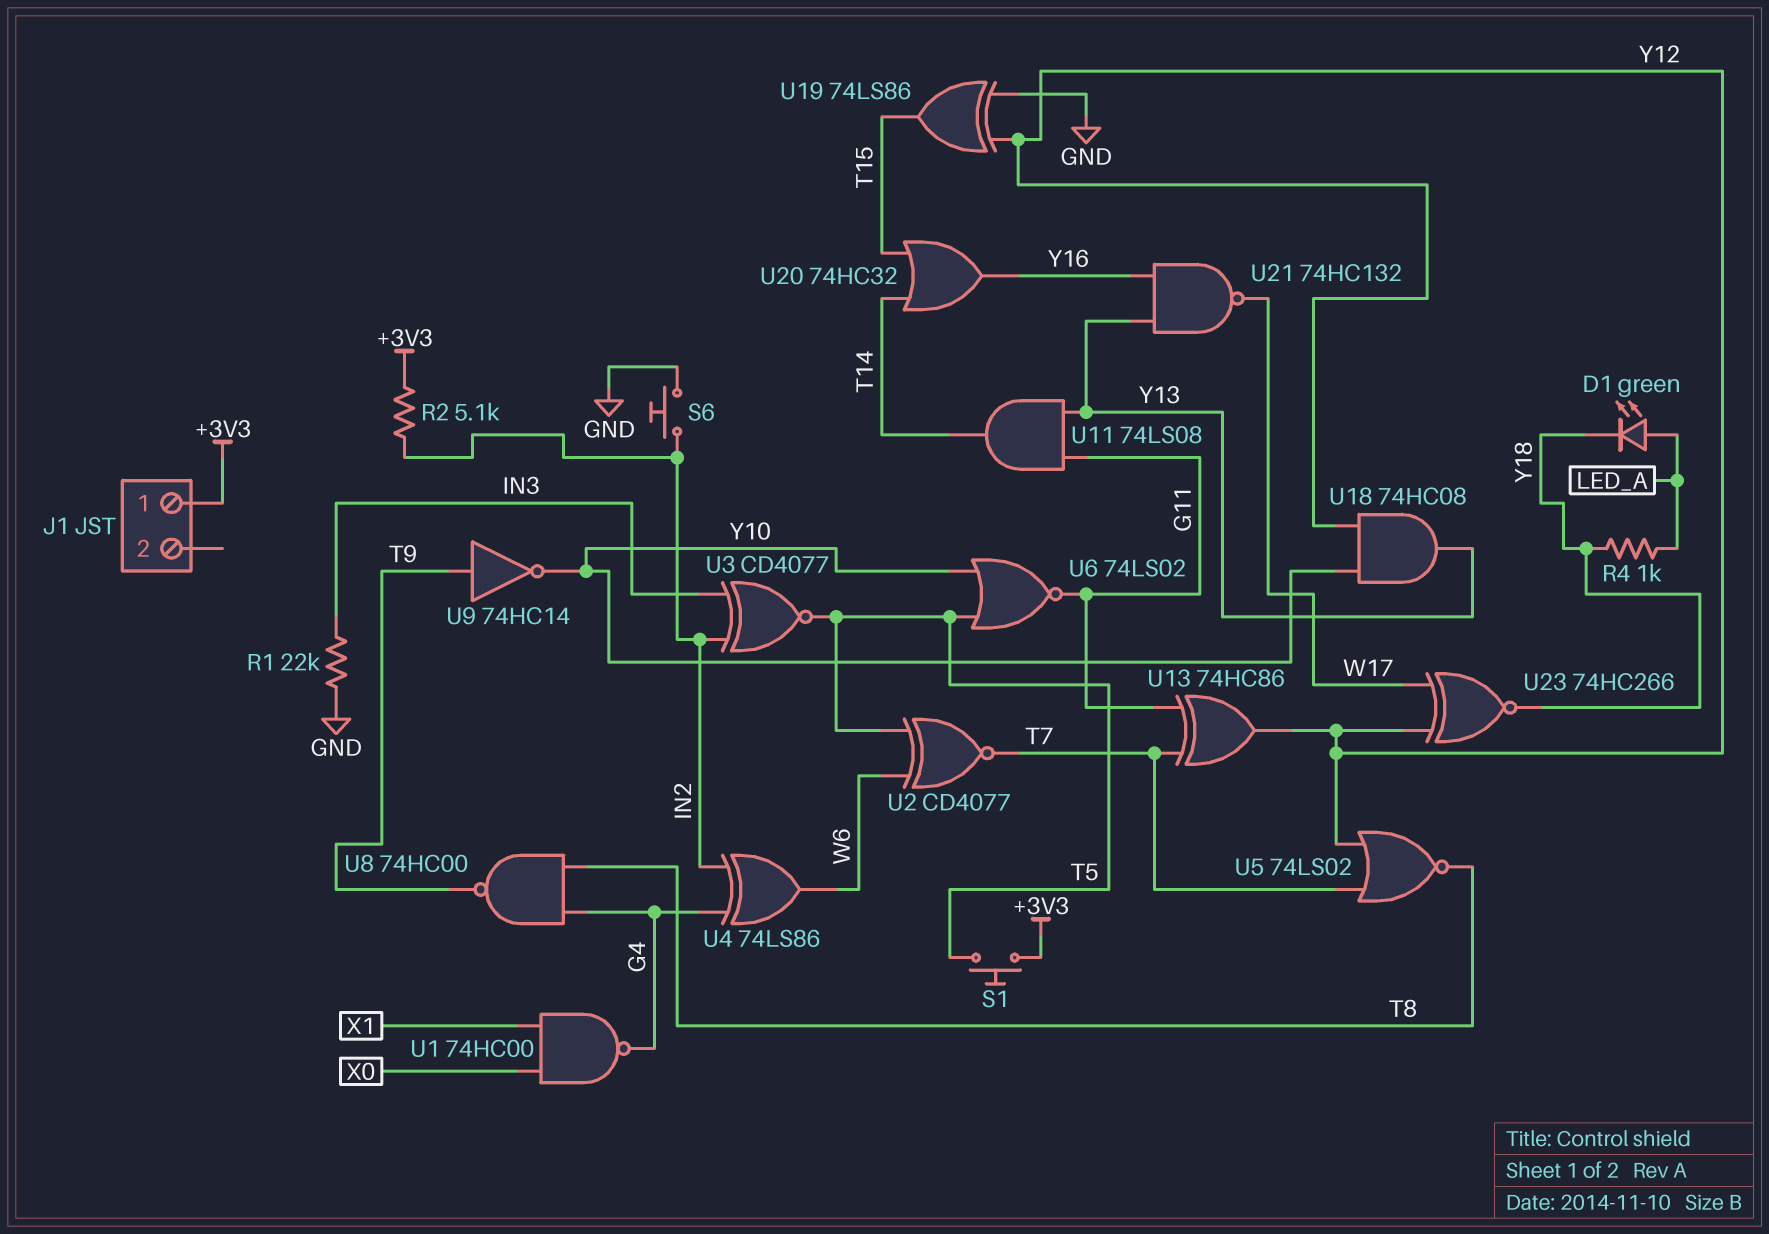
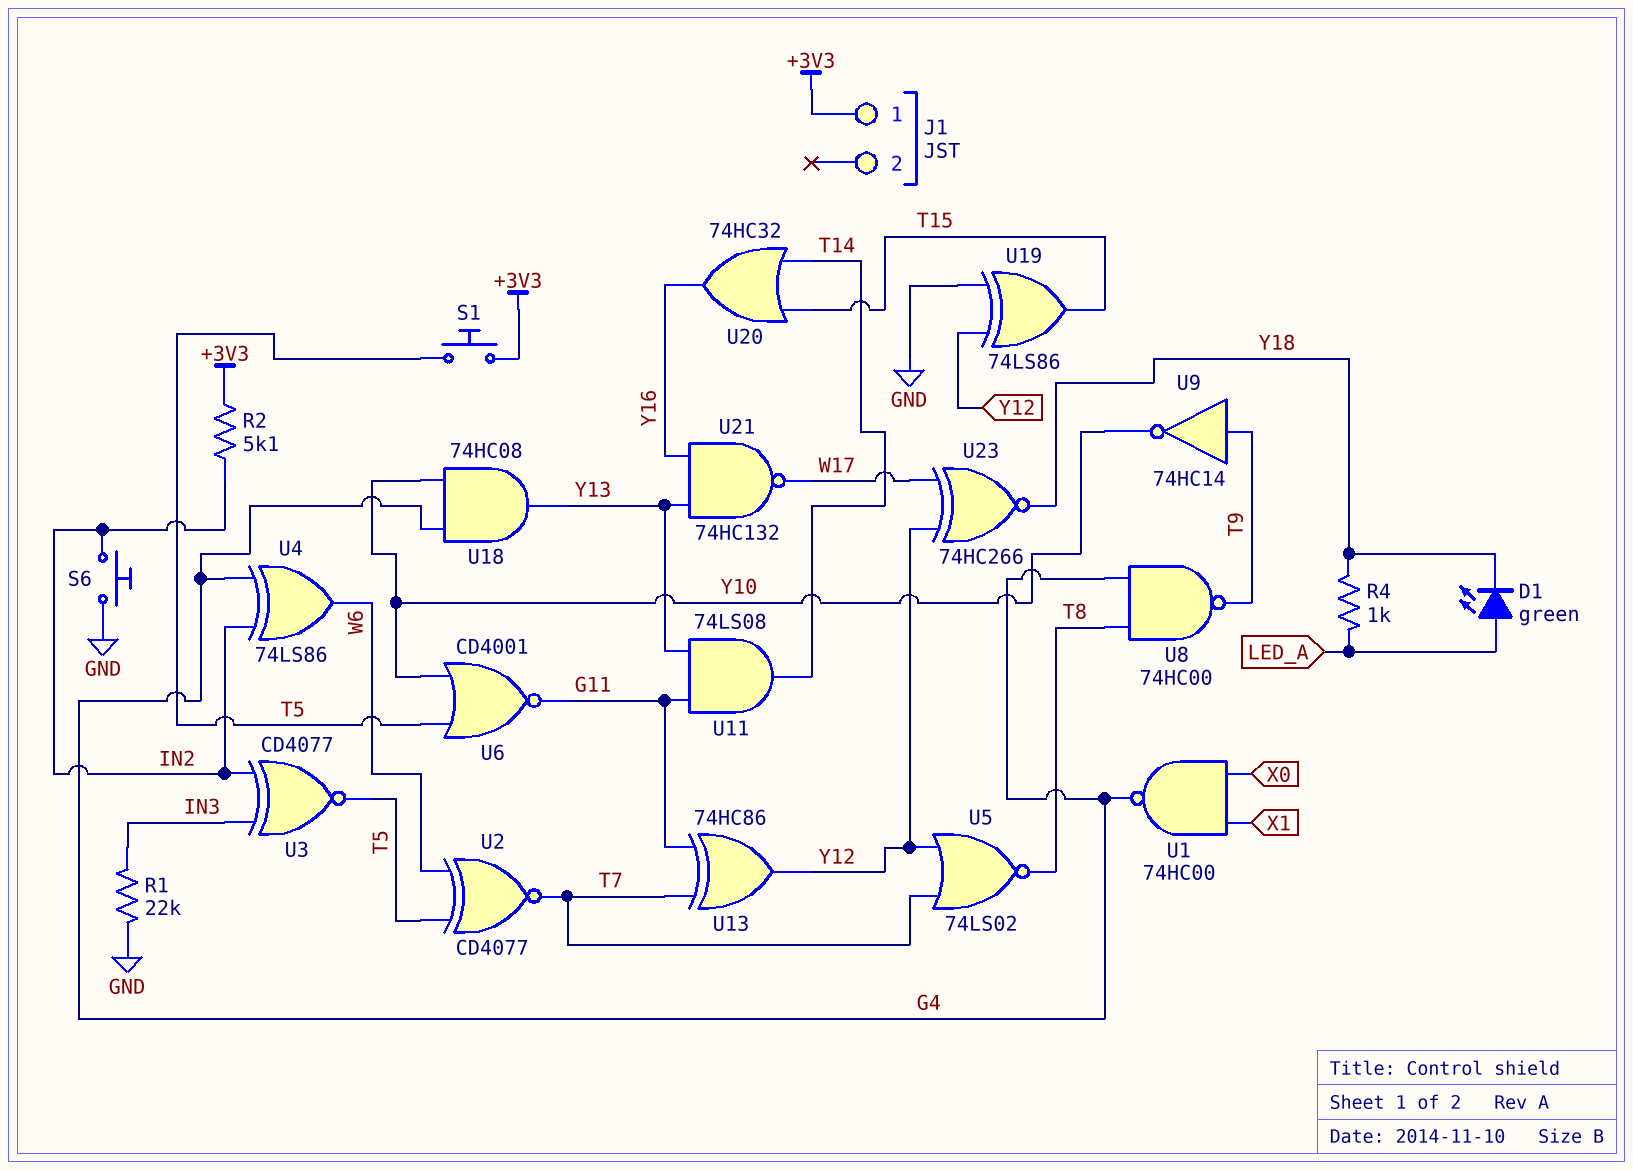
U6: NOR 74LS02 (in T5, in Y10, out G11) -> NOR CD4001 (in T5, in Y10, out G11)
U18: AND 74HC08 (in Y10, in Y12, out Y13) -> AND 74HC08 (in G4, in Y10, out Y13)

